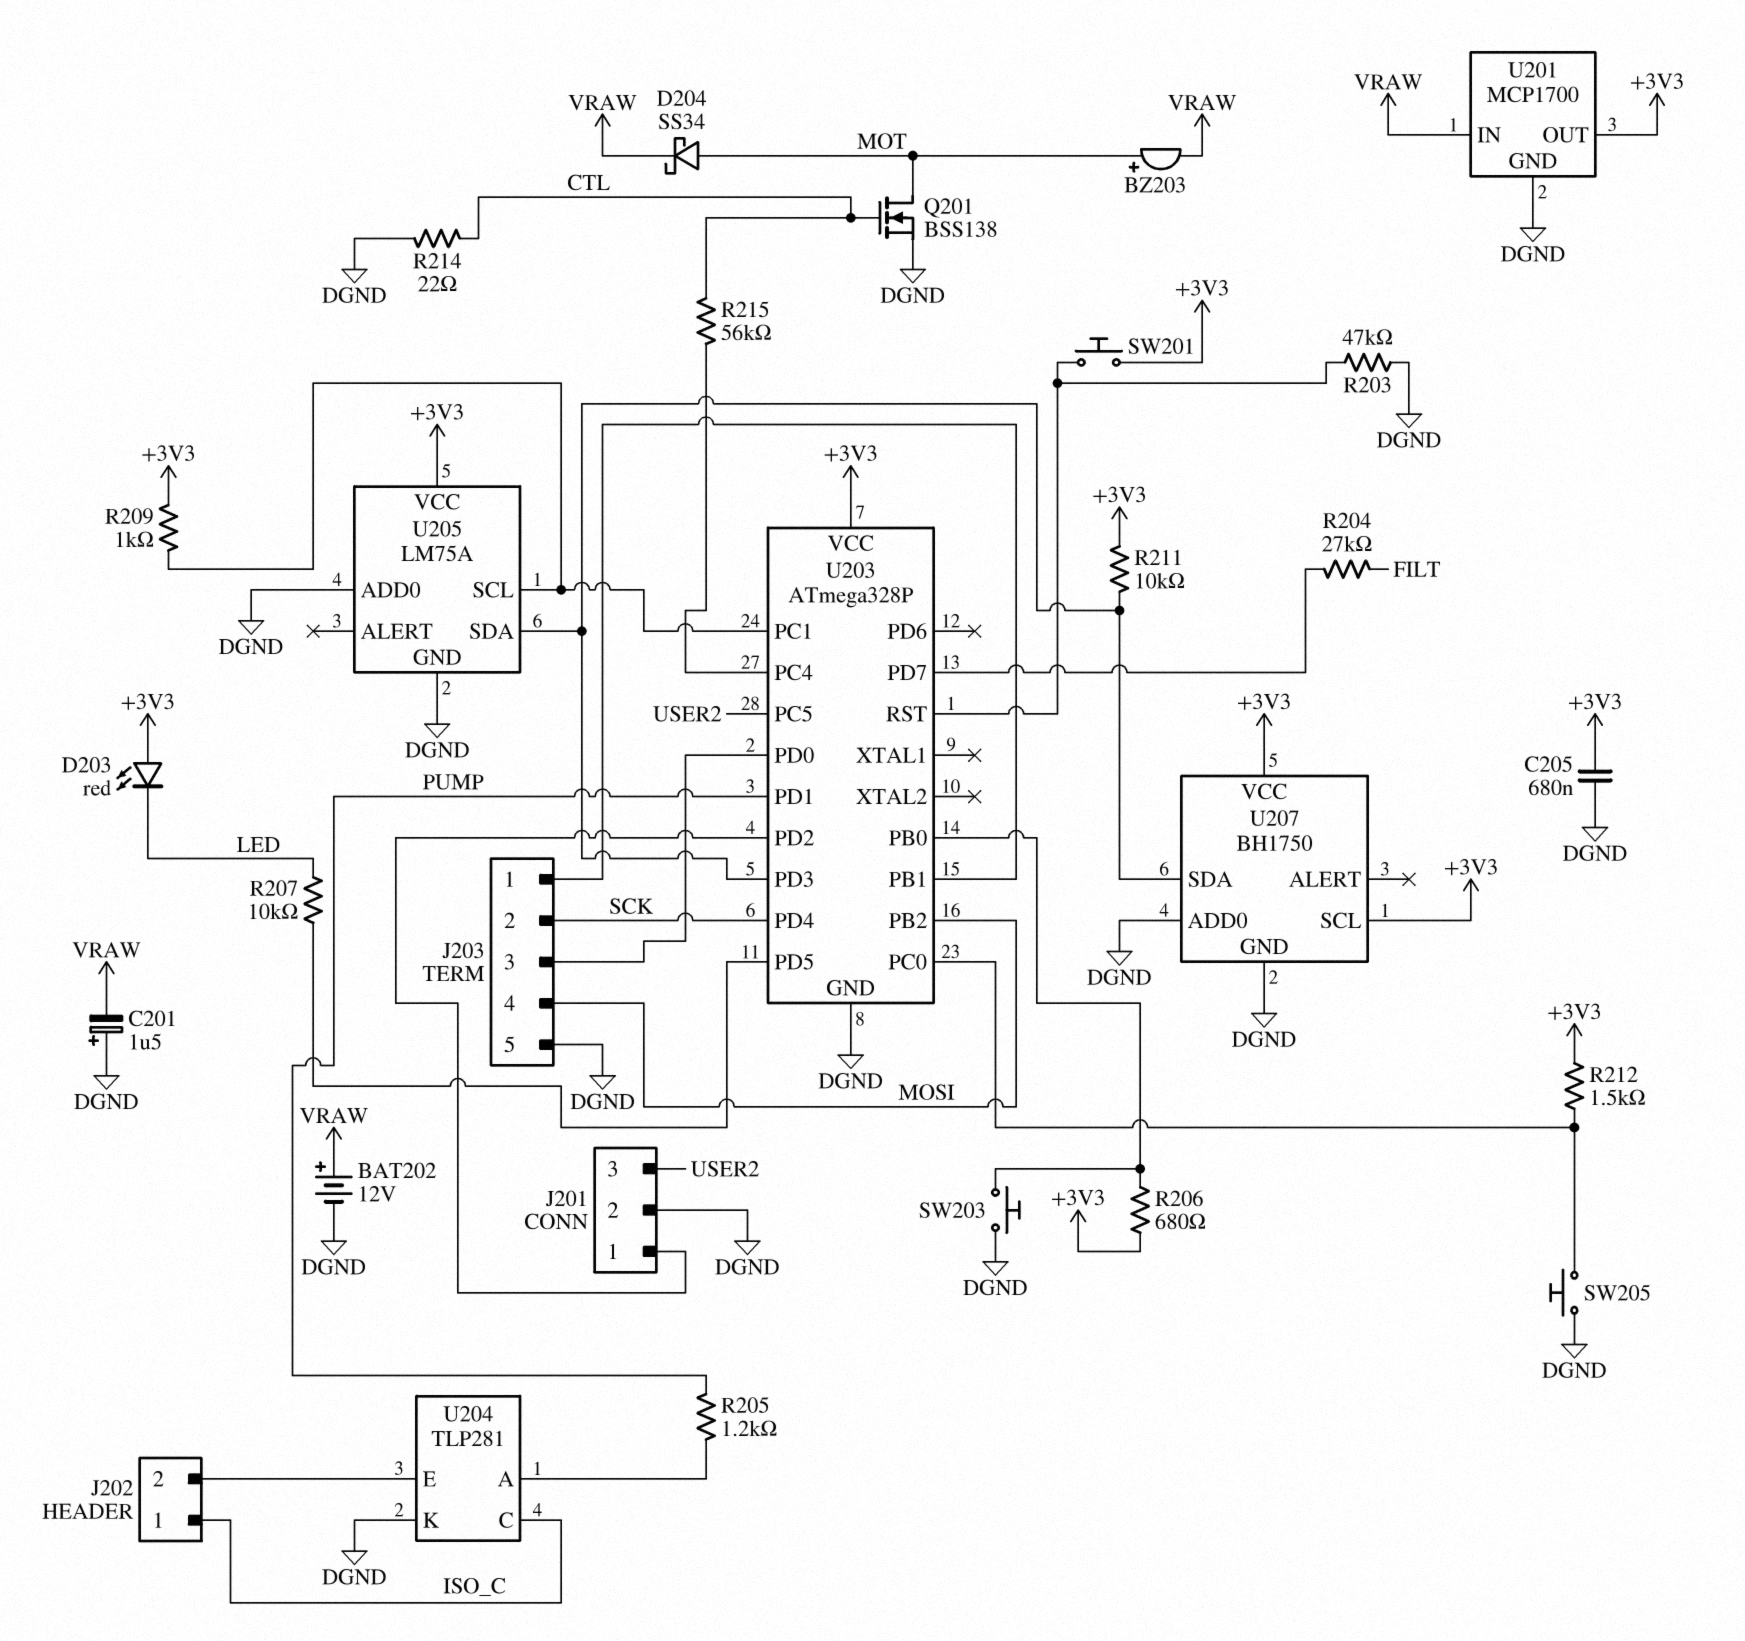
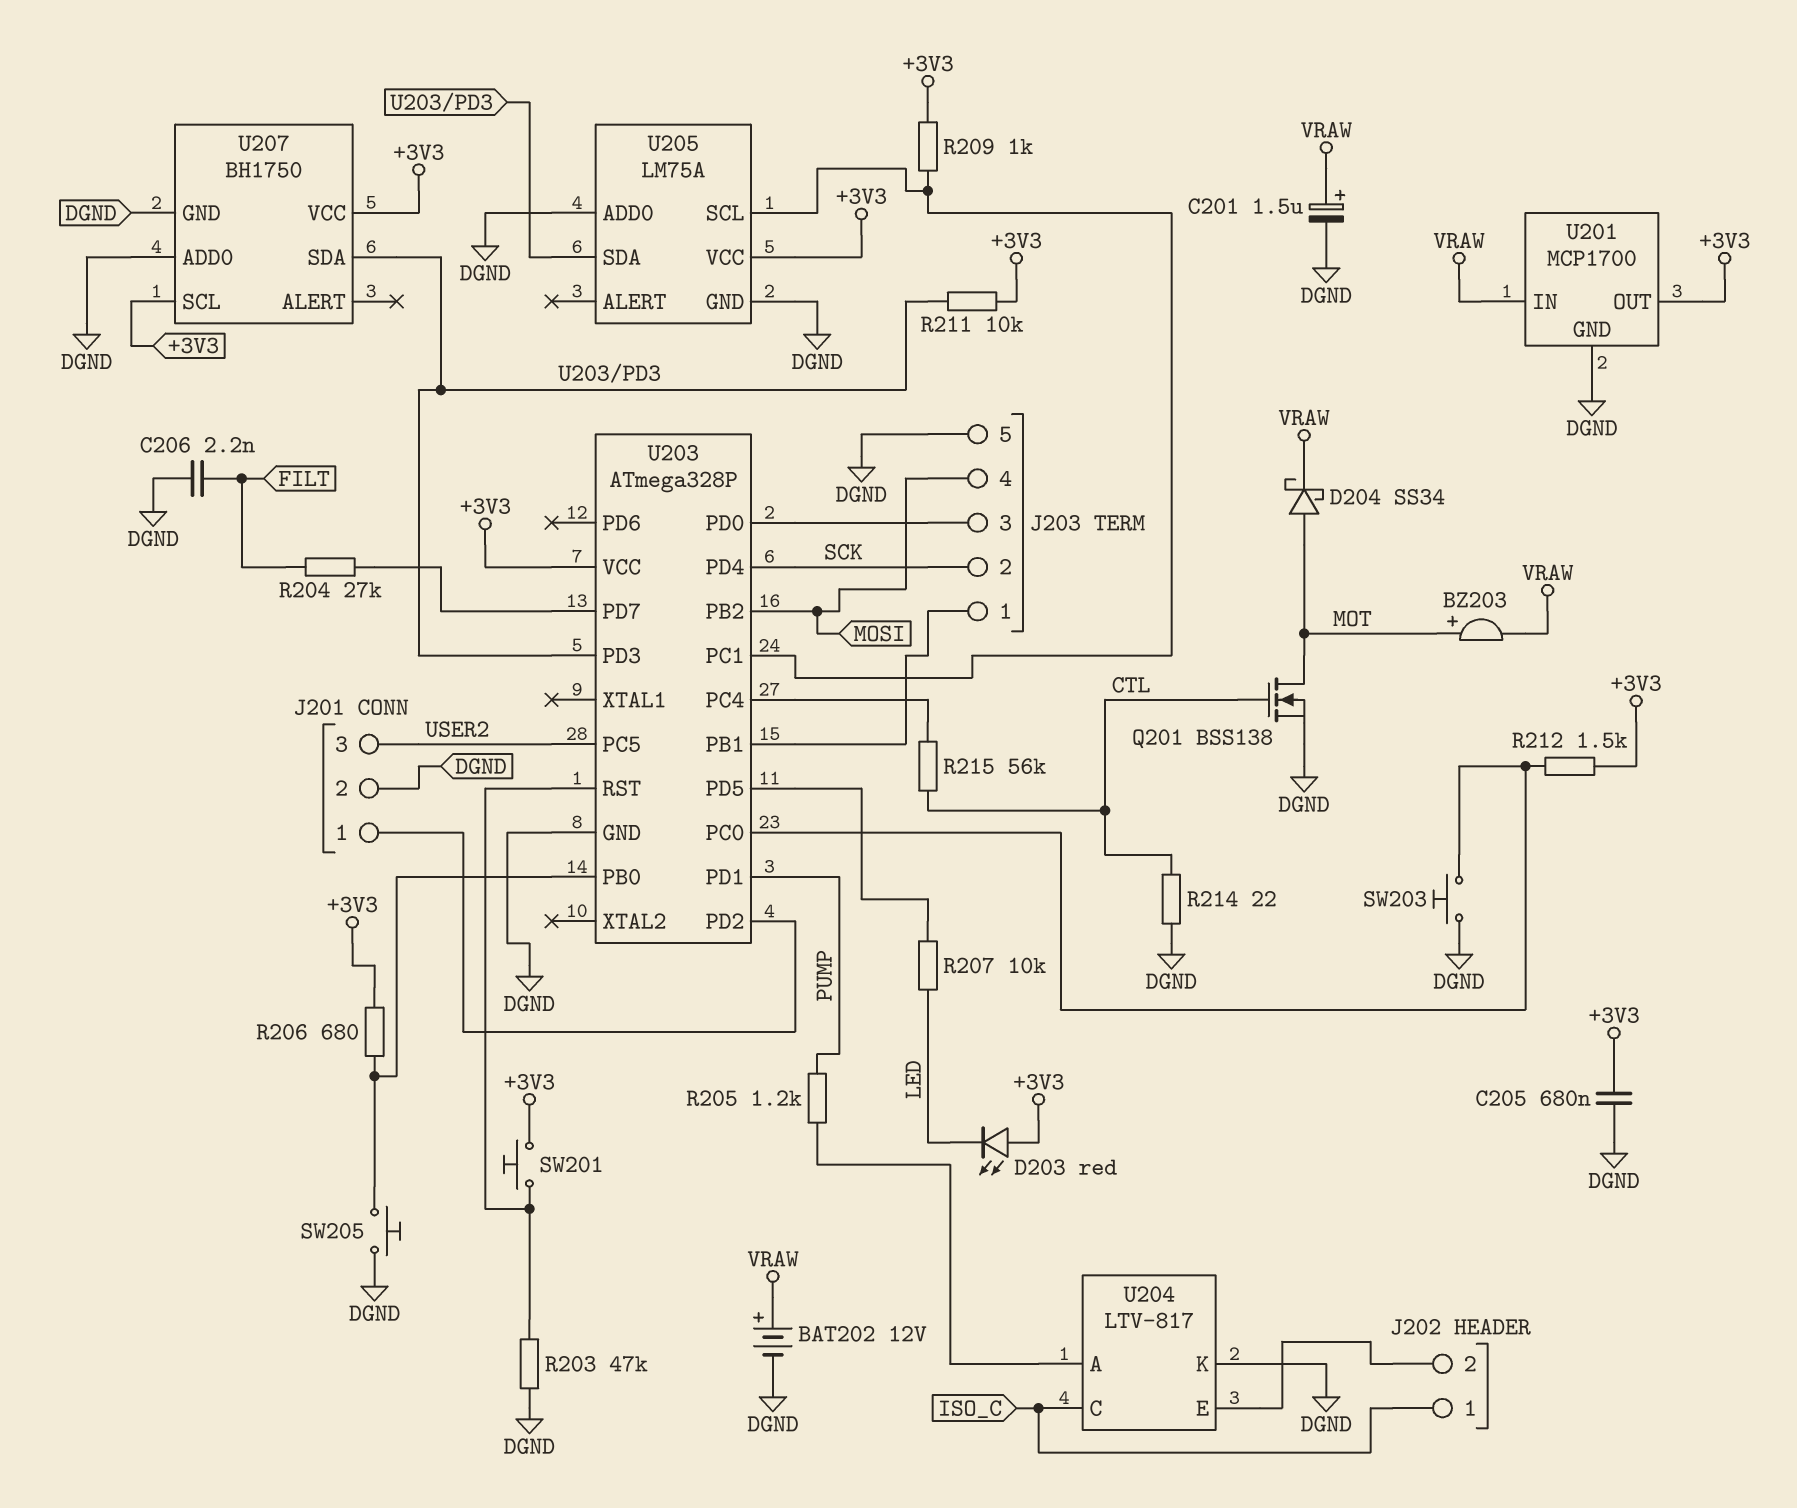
C201: 1.5uF (plus DGND, minus VRAW) -> 1.5uF (plus VRAW, minus DGND)
C206: none -> 2.2nF (DGND, FILT)
SW203: button (DGND, U203/PB0) -> button (DGND, U203/PC0)
SW205: button (DGND, U203/PC0) -> button (DGND, U203/PB0)
U204: TLP281 -> LTV-817

